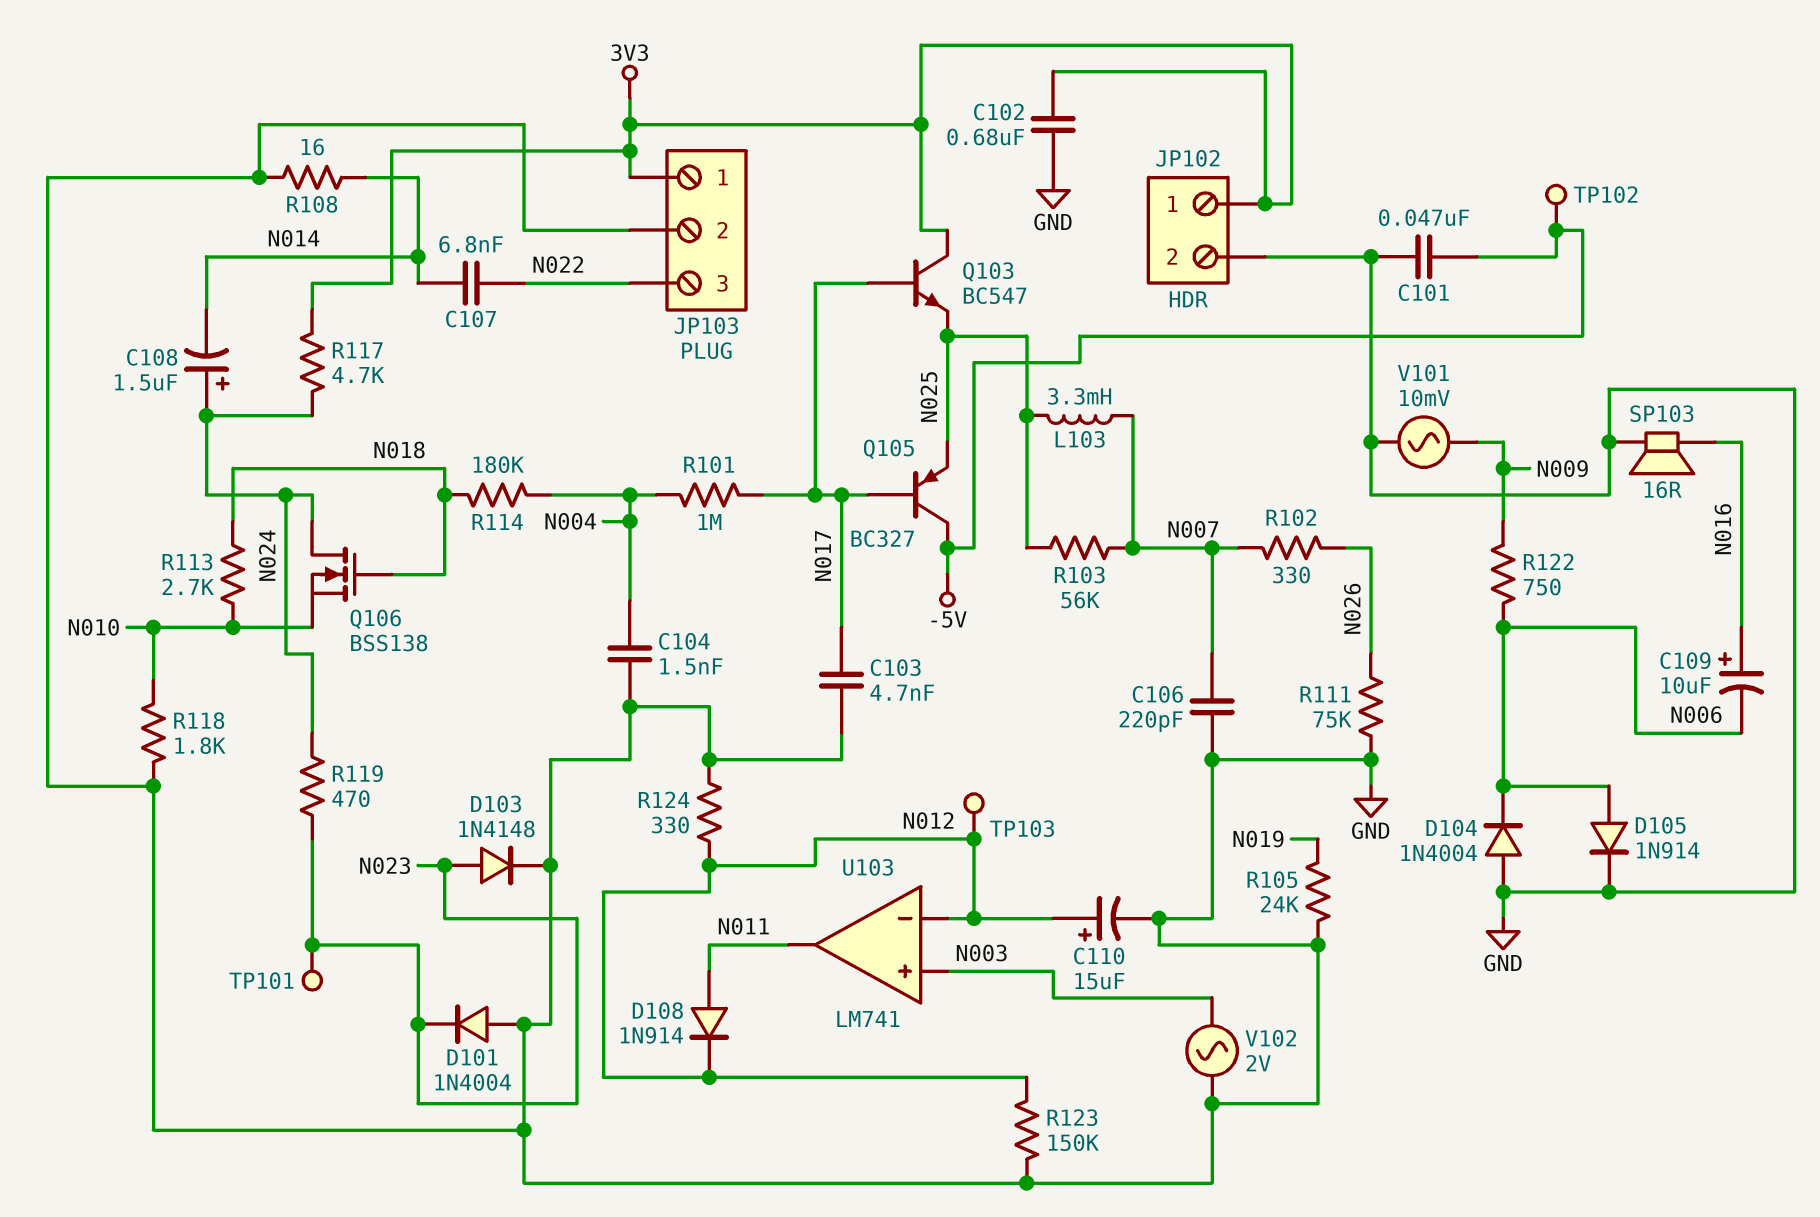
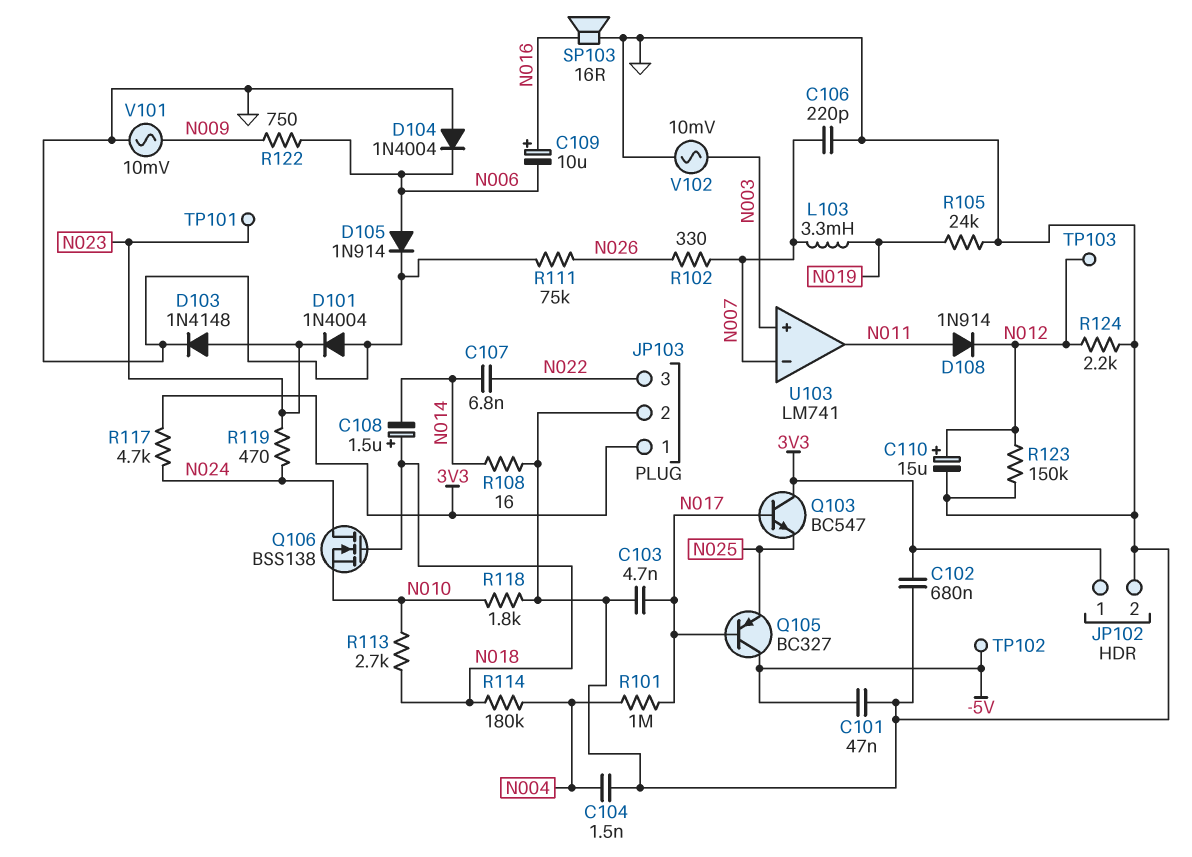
C108: 1.5uF (plus N024, minus N014) -> 1.5uF (plus N018, minus N014)
L103: 3.3mH (N007, N025) -> 3.3mH (N007, N019)
R103: 56k (N007, N025) -> none
R124: 330 (GND, N012) -> 2.2k (GND, N012)
U103 pin in-: N012 -> N007
V102: AC 2V (GND, N003) -> AC 10mV (GND, N003)

